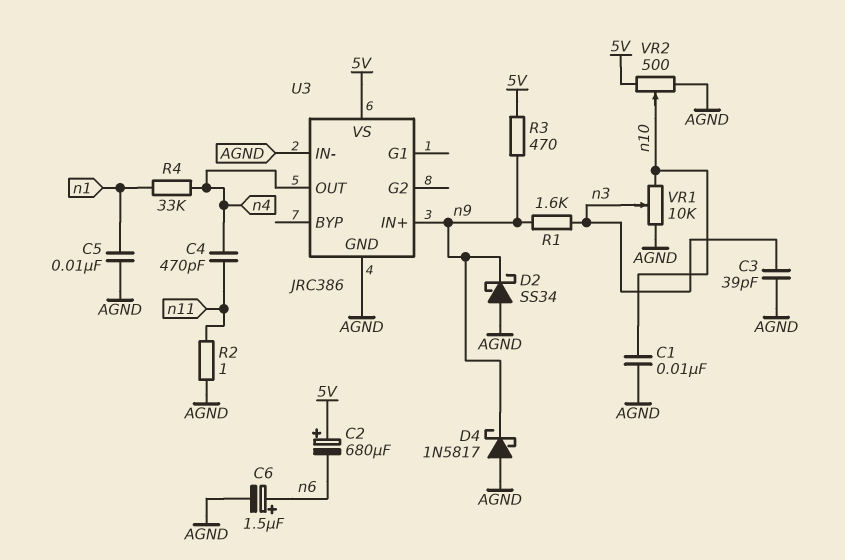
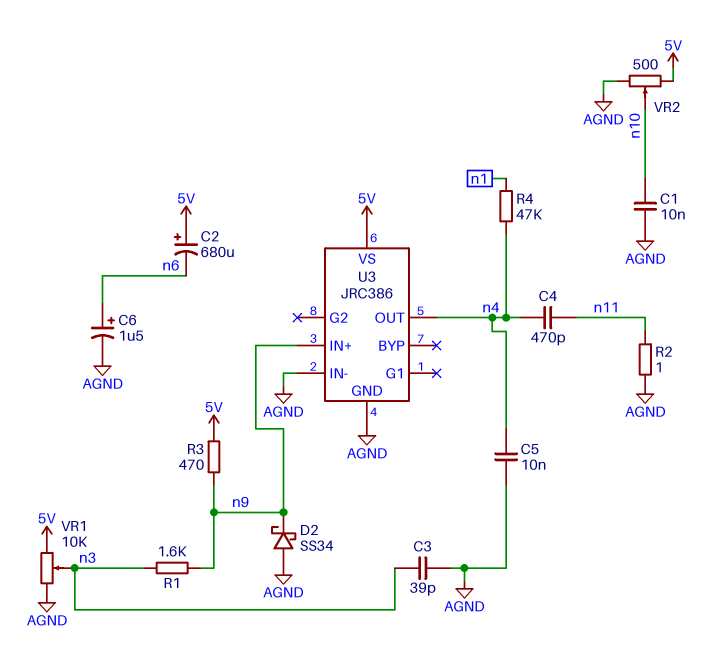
C5: 10nF (AGND, n1) -> 10nF (AGND, n4)
D4: schottky 1N5817 (A AGND, K n9) -> none
R4: 33k (n1, n4) -> 47k (n1, n4)
VR1: 10k (AGND, n10, wiper n3) -> 10k (5V, AGND, wiper n3)

